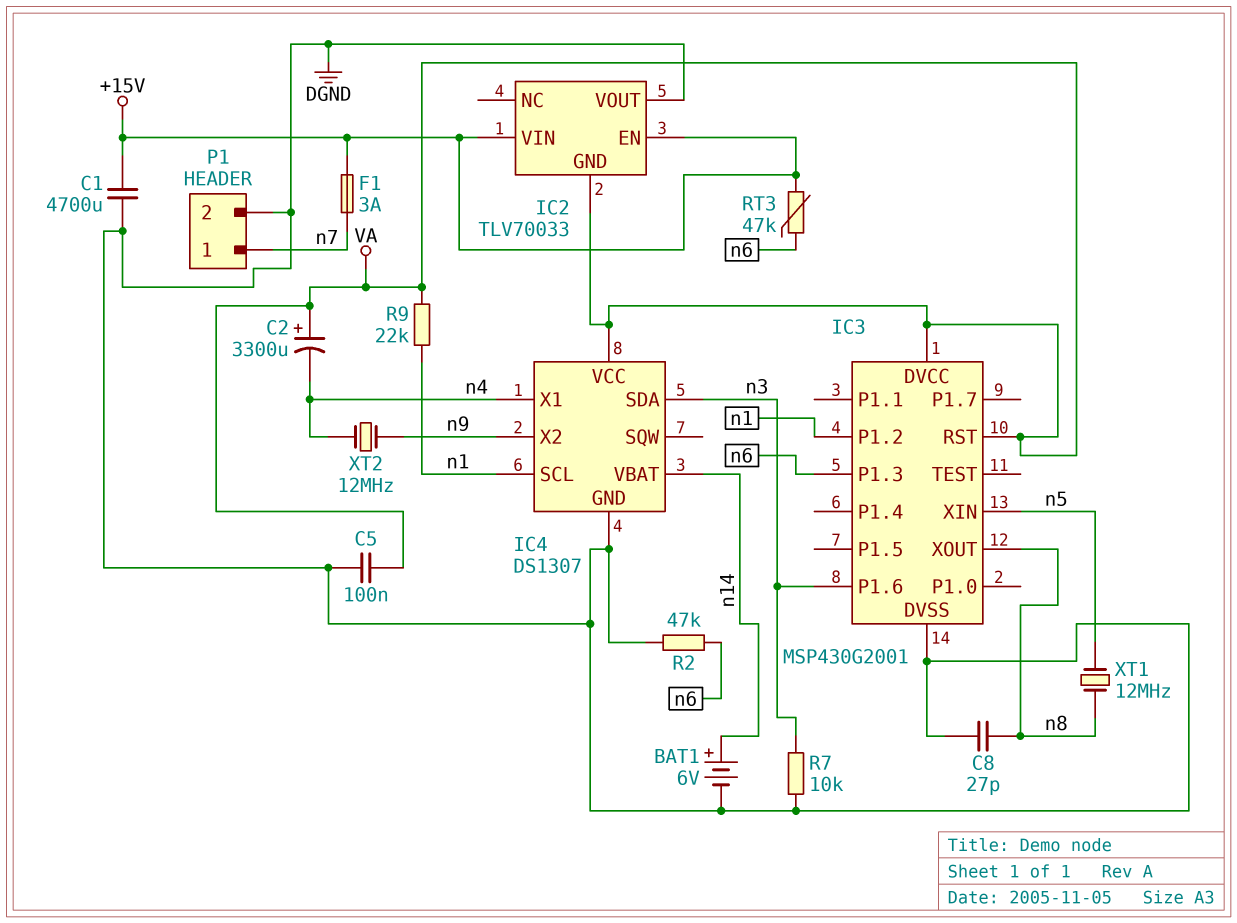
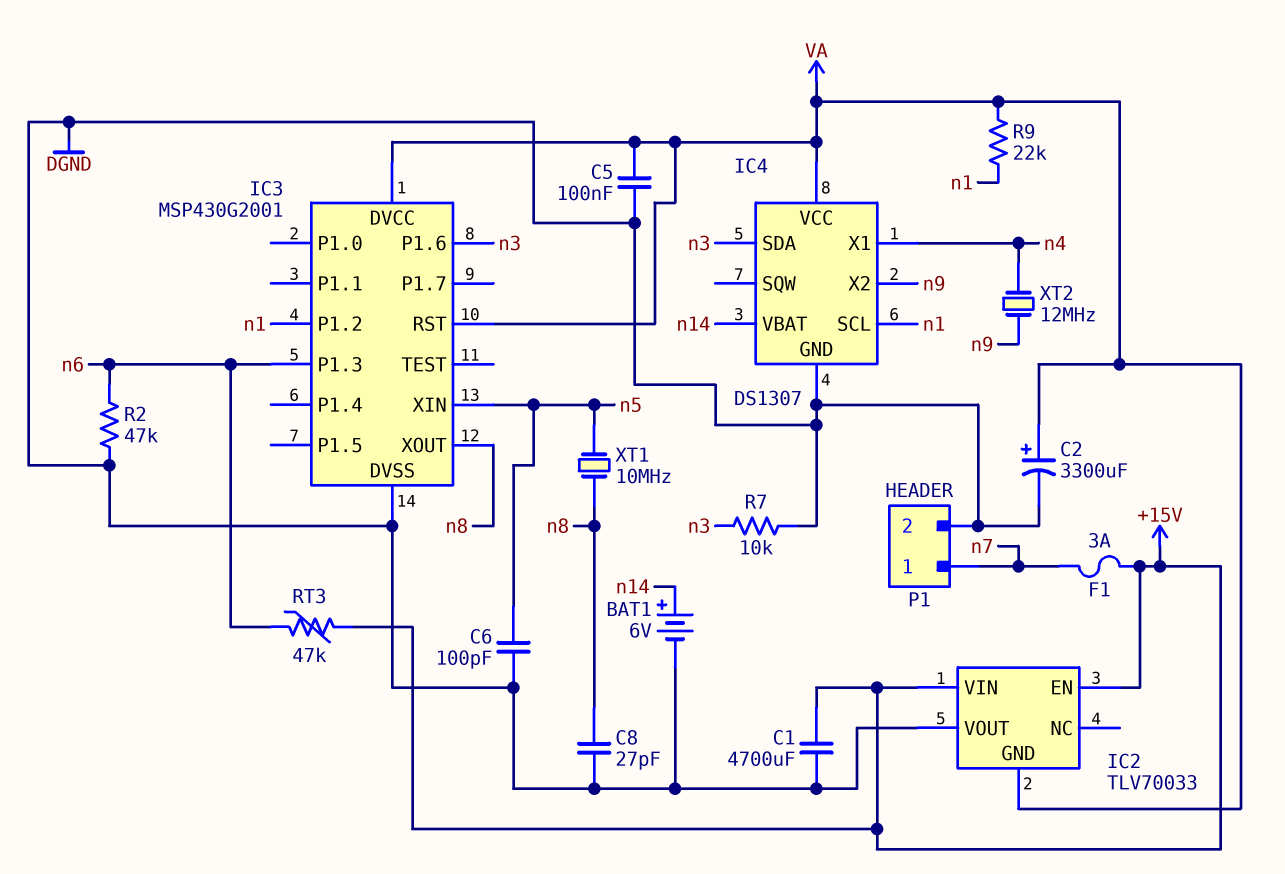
C2: 3300uF (plus VA, minus n4) -> 3300uF (plus VA, minus DGND)
C6: none -> 100pF (DGND, n5)
XT1: 12MHz (n5, n8) -> 10MHz (n5, n8)

